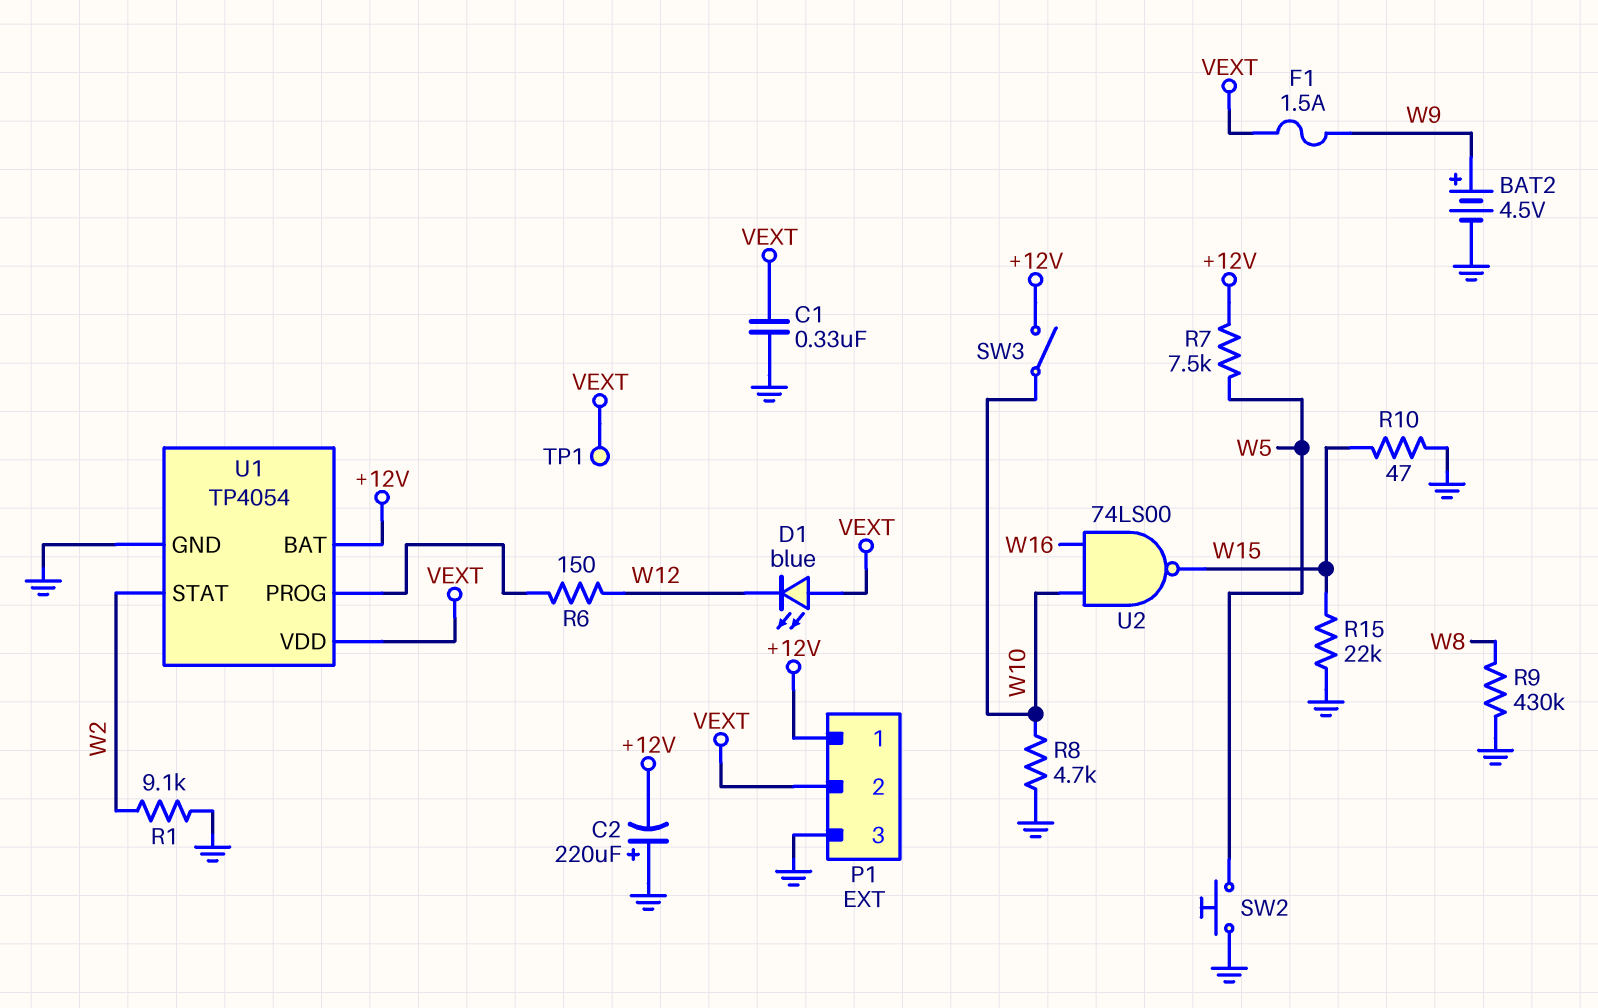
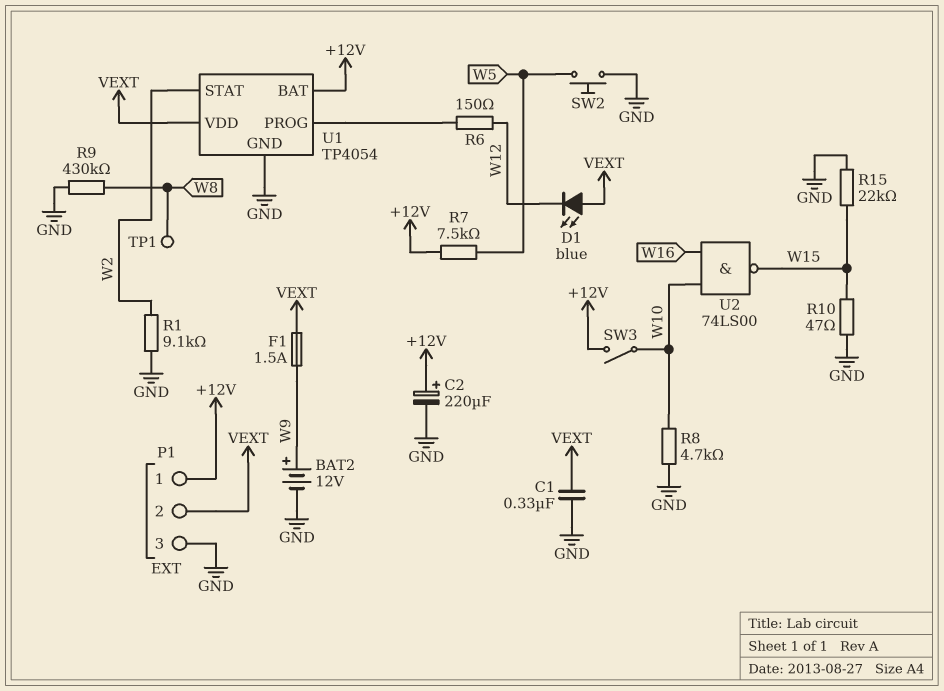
BAT2: 4.5V (plus W9, minus GND) -> 12V (plus W9, minus GND)
C2: 220uF (plus GND, minus +12V) -> 220uF (plus +12V, minus GND)
TP1: test point (VEXT) -> test point (W8)

